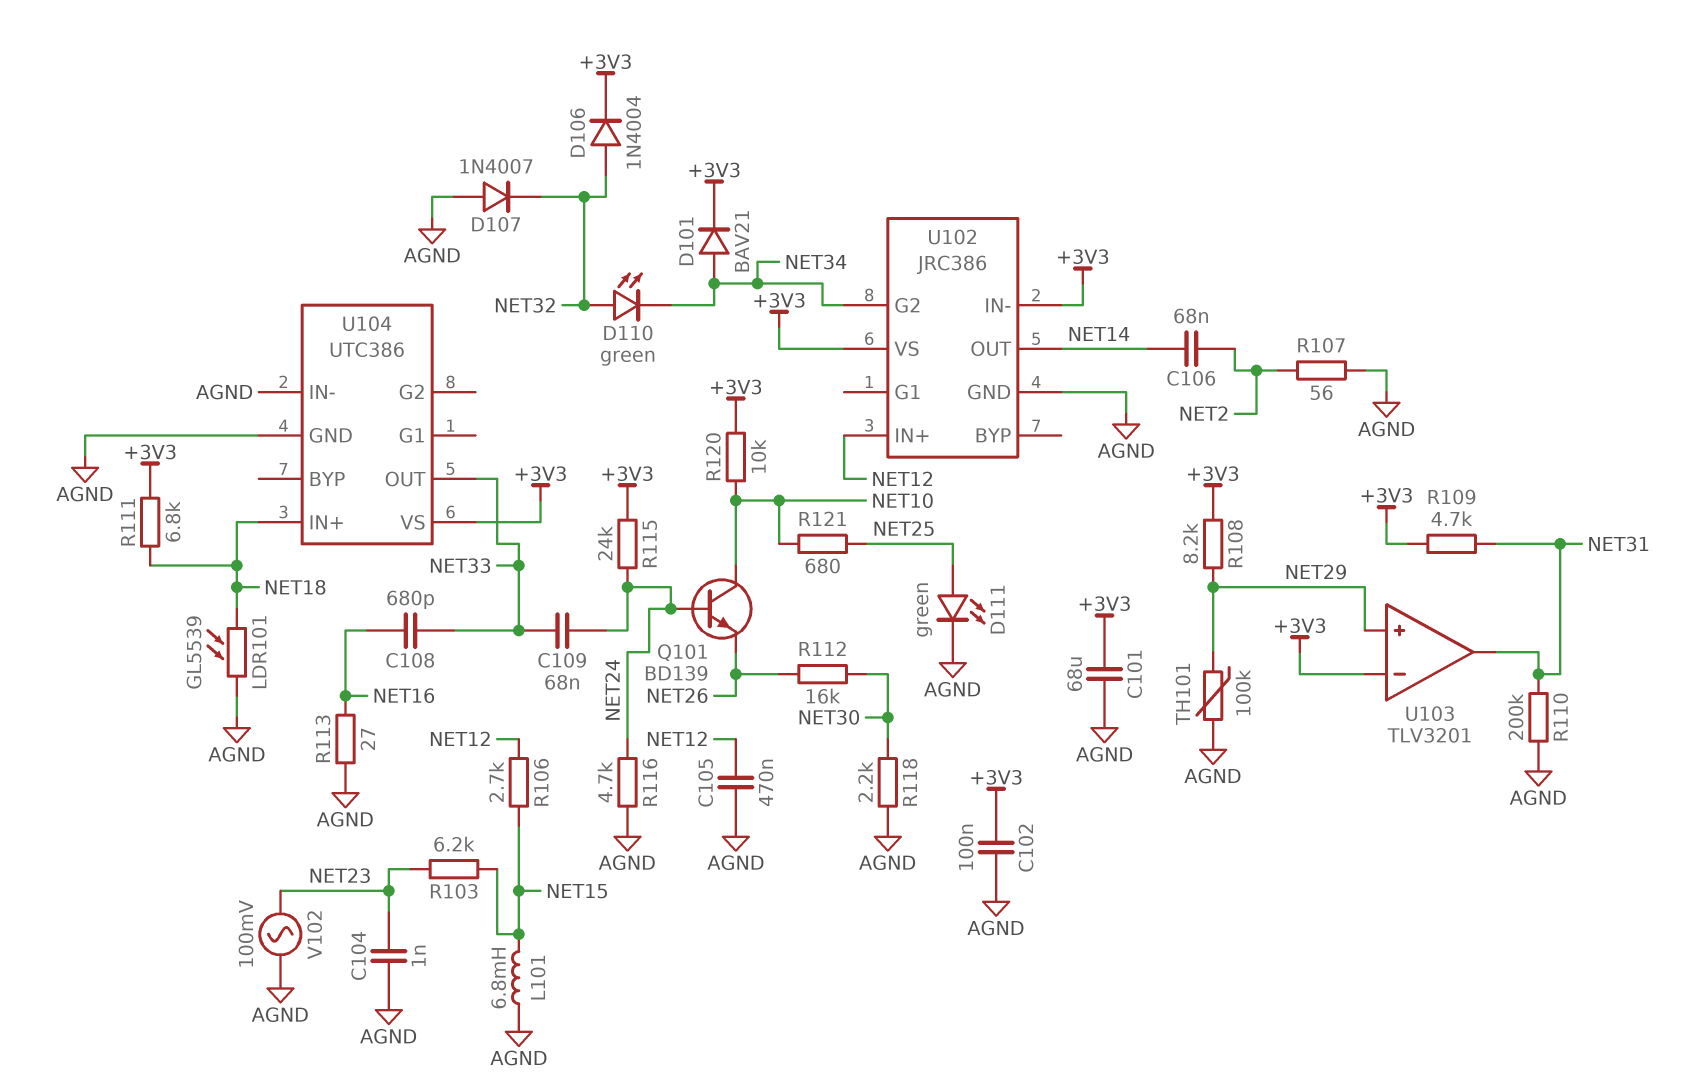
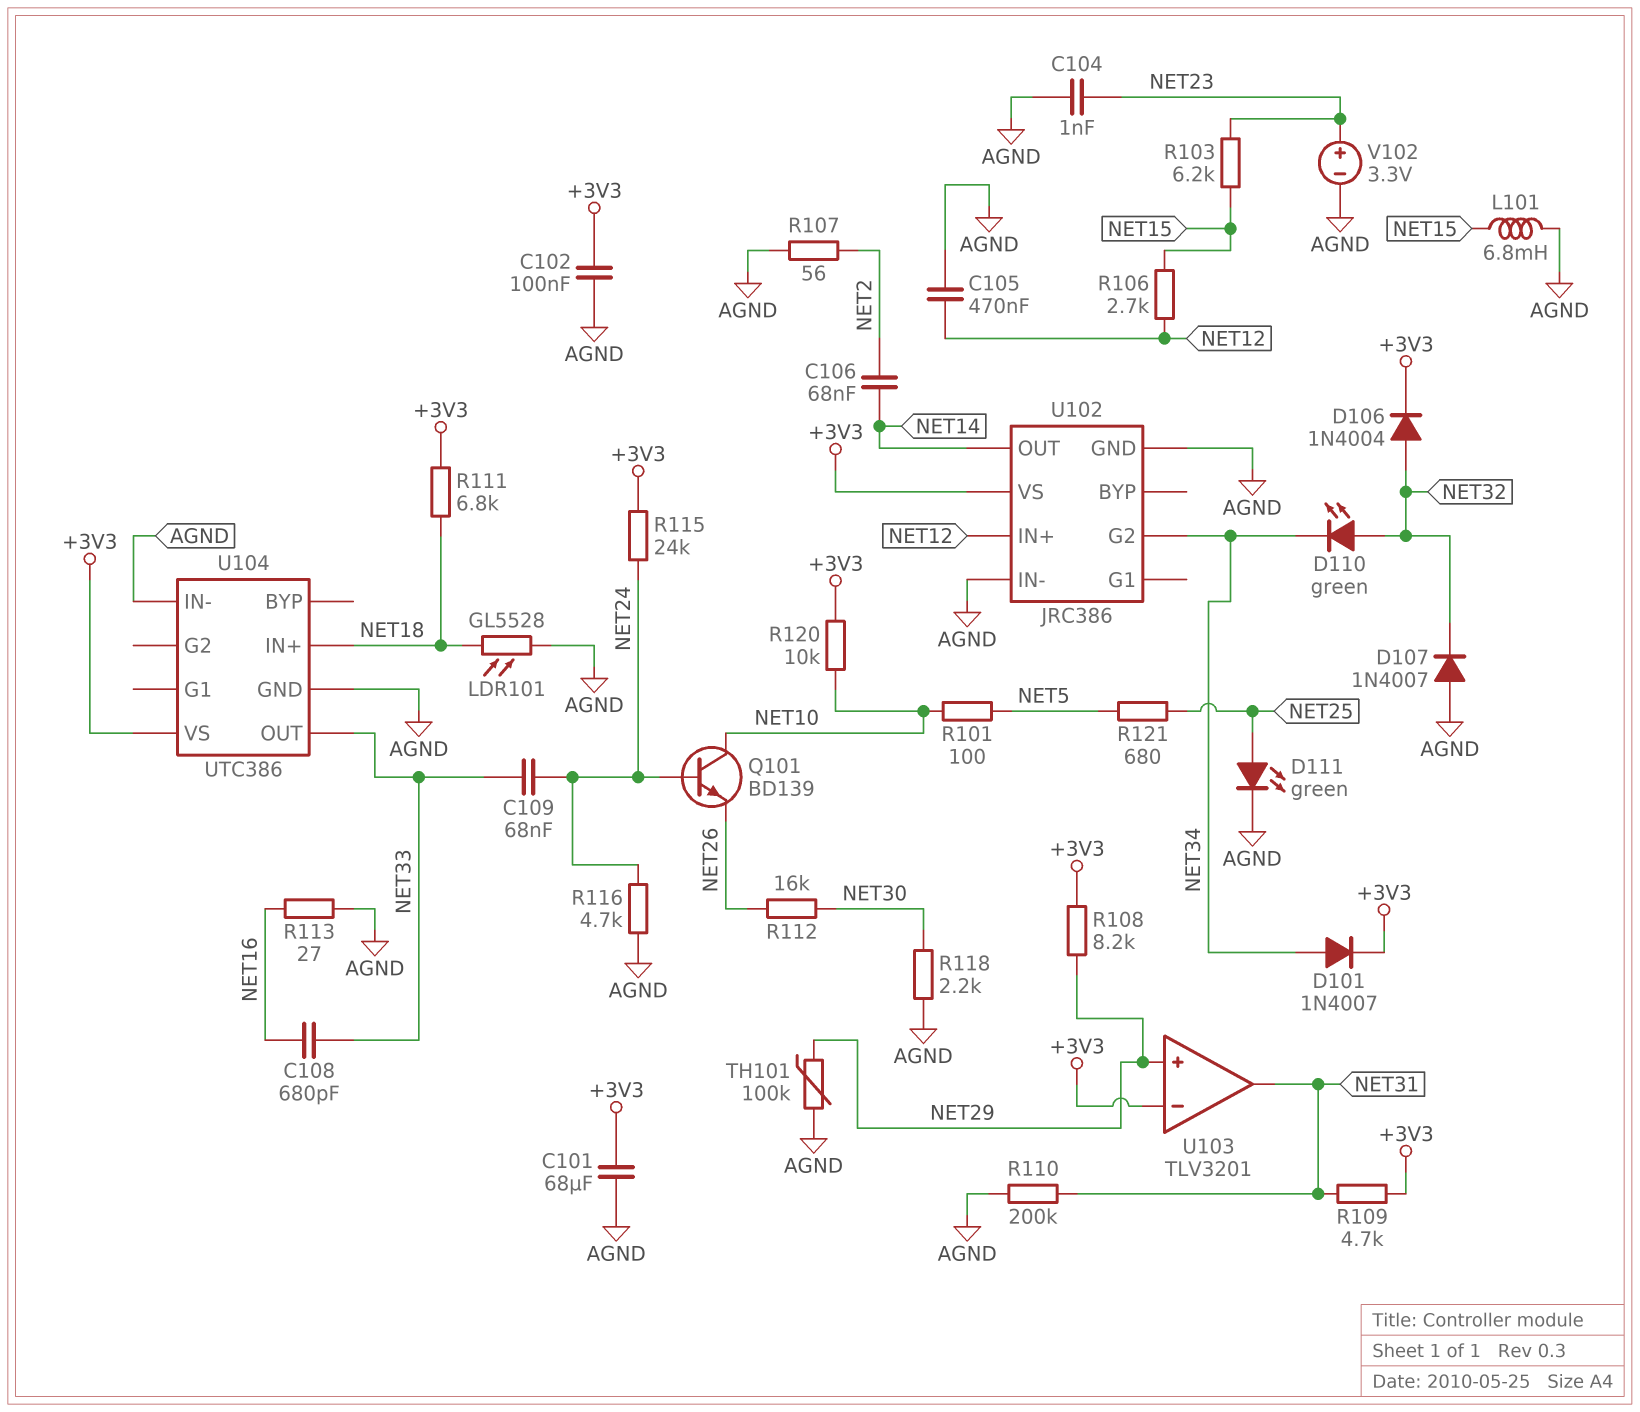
D101: diode BAV21 (A NET34, K +3V3) -> diode 1N4007 (A NET34, K +3V3)
LDR101: GL5539 (AGND, NET18) -> GL5528 (AGND, NET18)
R101: none -> 100 (NET5, NET10)
R121: 680 (NET10, NET25) -> 680 (NET5, NET25)
U102 pin IN-: +3V3 -> AGND
V102: AC 100mV (AGND, NET23) -> 3.3V (plus NET23, minus AGND)

